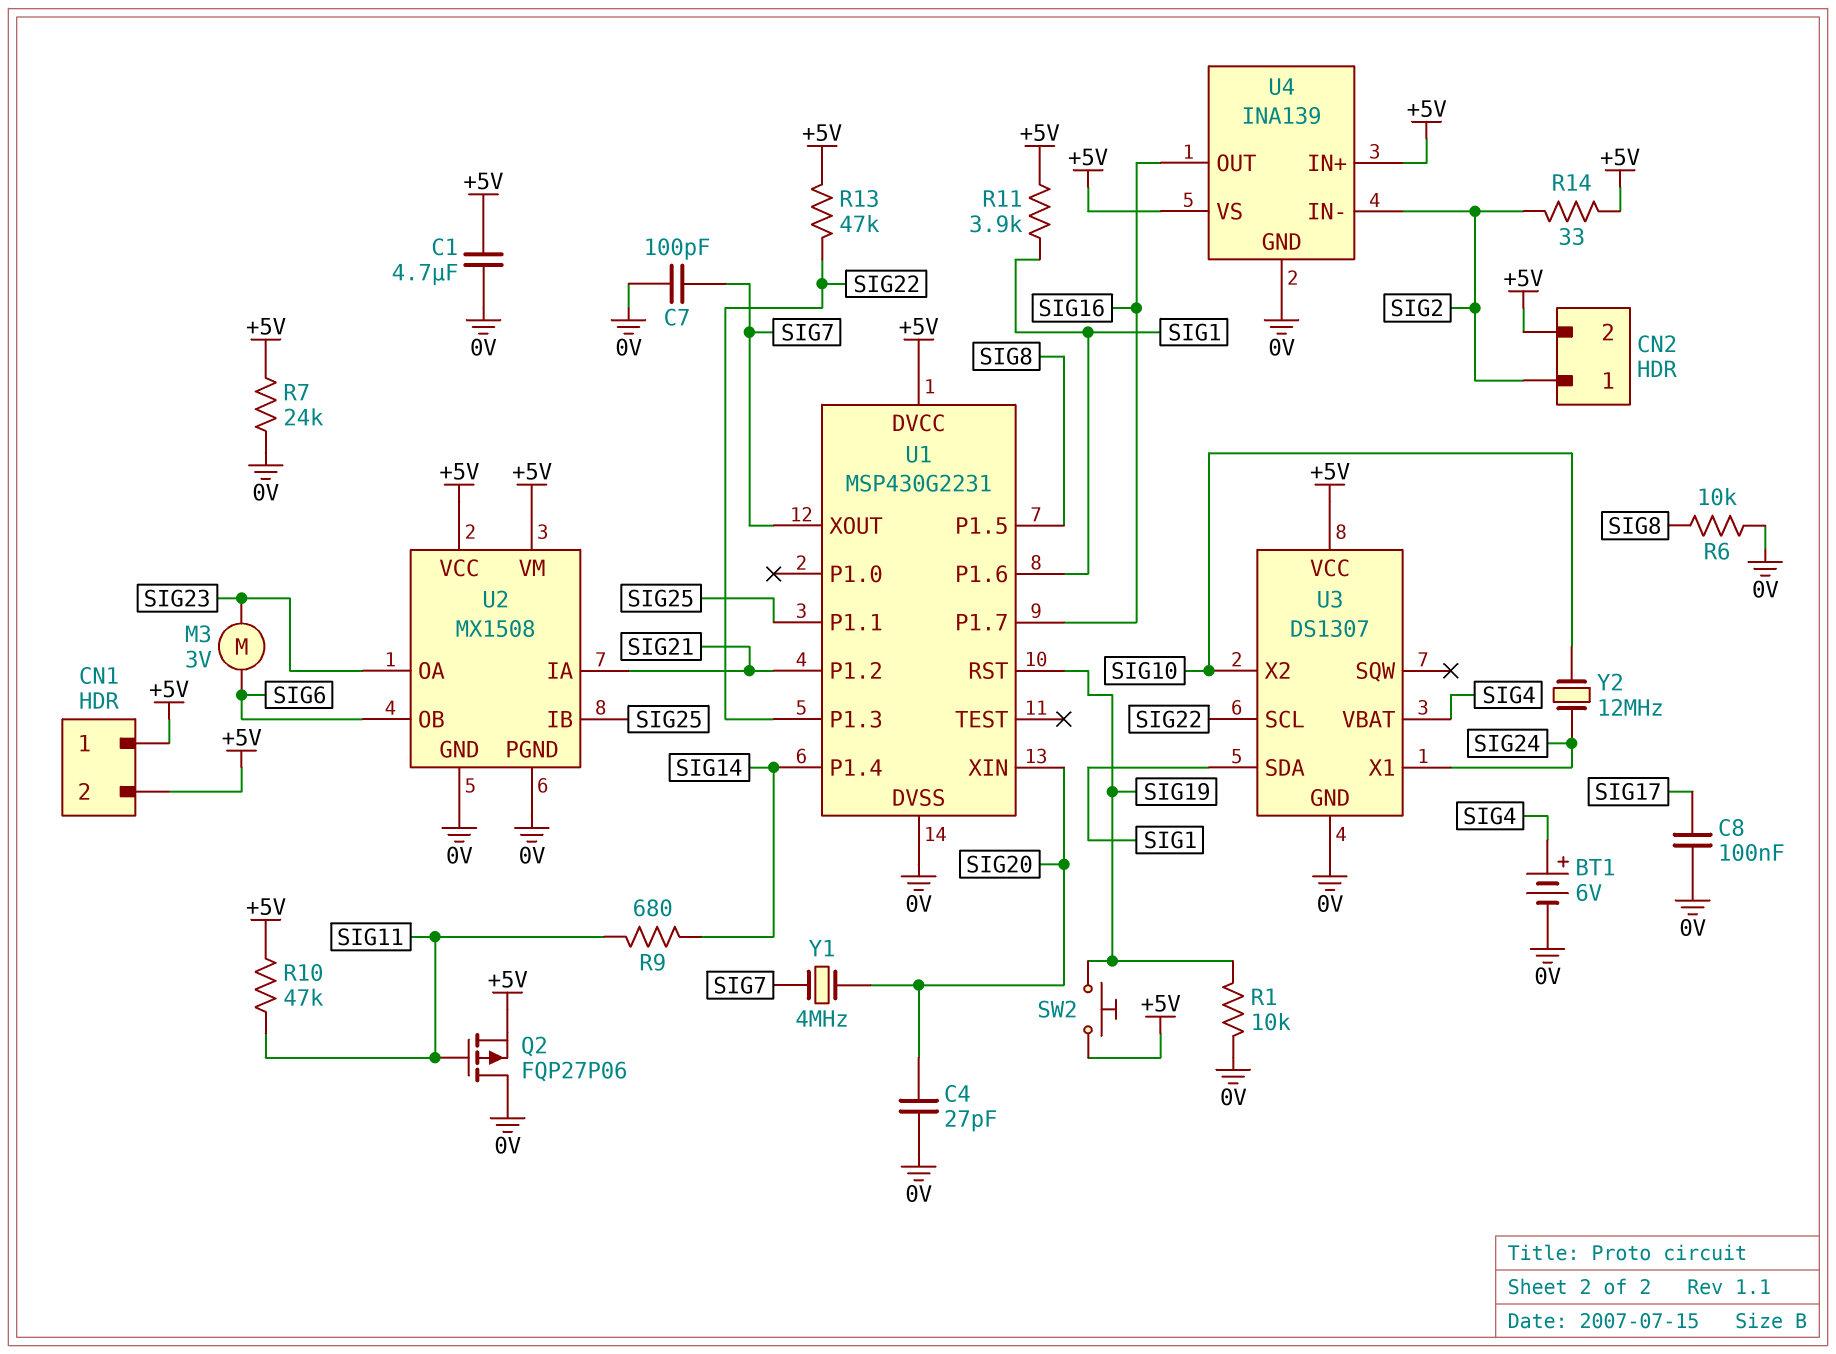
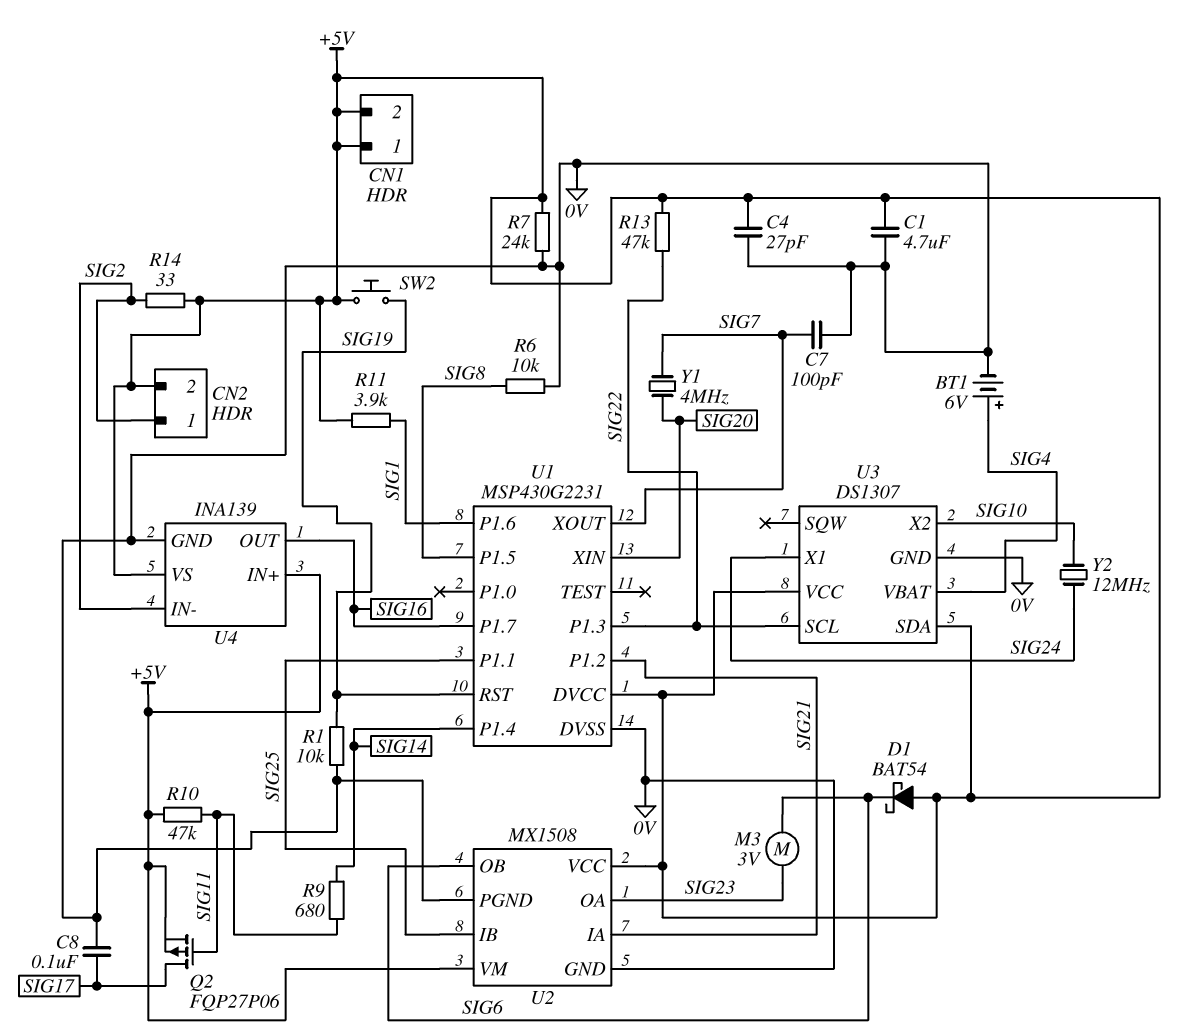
C4: 27pF (0V, SIG20) -> 27pF (+5V, 0V)
D1: none -> schottky BAT54 (A +5V, K SIG6)
Q2: PMOS FQP27P06 (G SIG11, D 0V, S +5V) -> PMOS FQP27P06 (G SIG11, D SIG17, S +5V)
U3 pin SDA: SIG1 -> +5V

